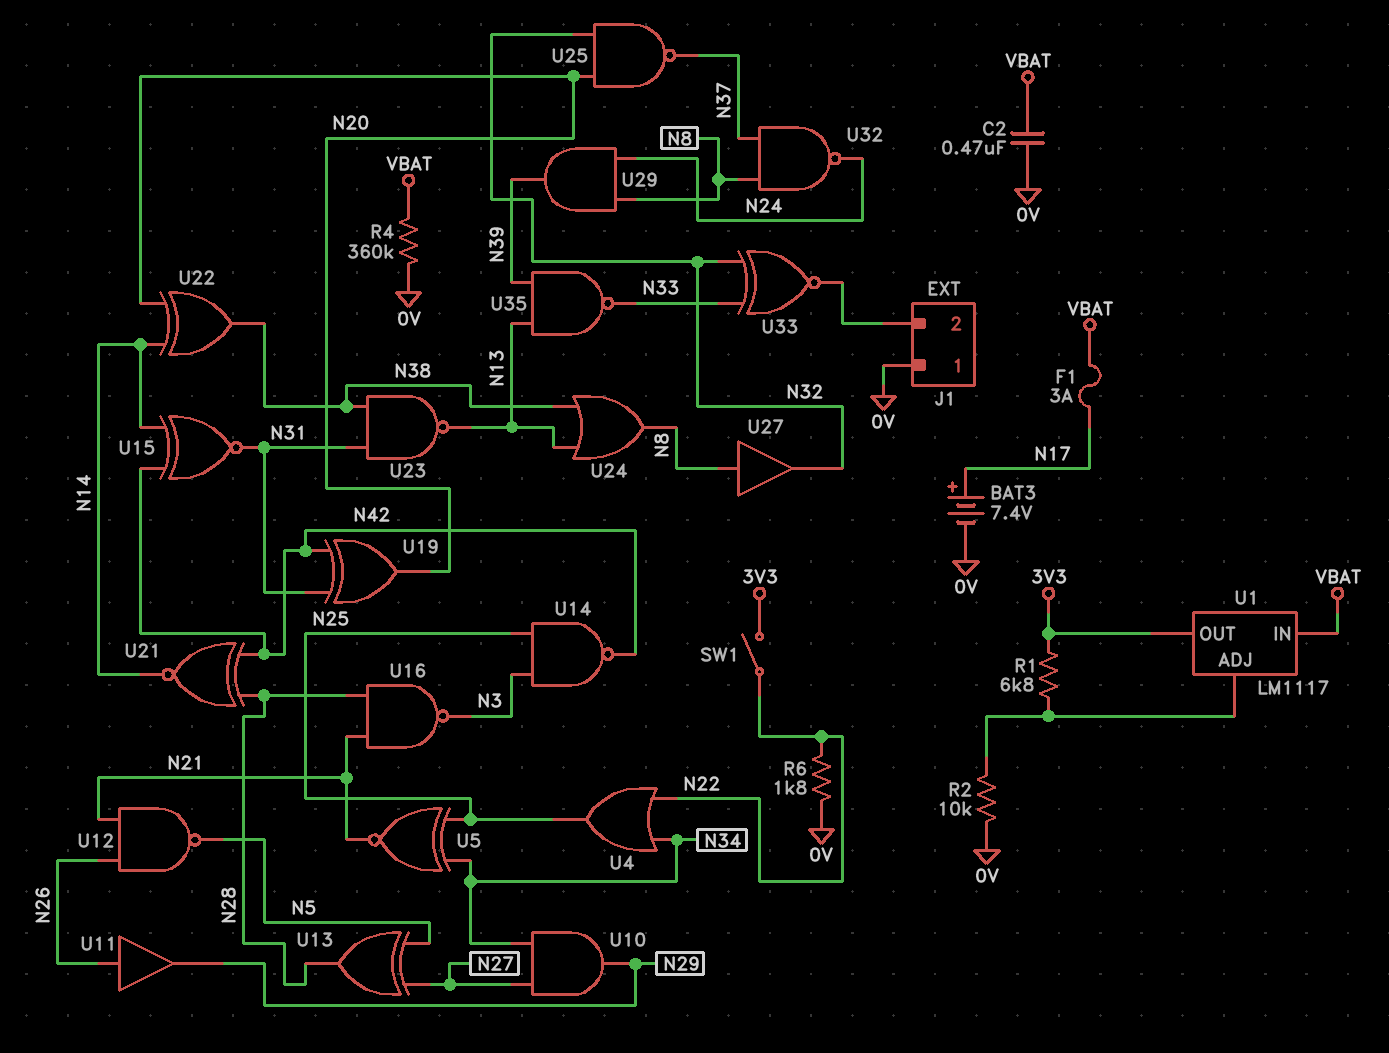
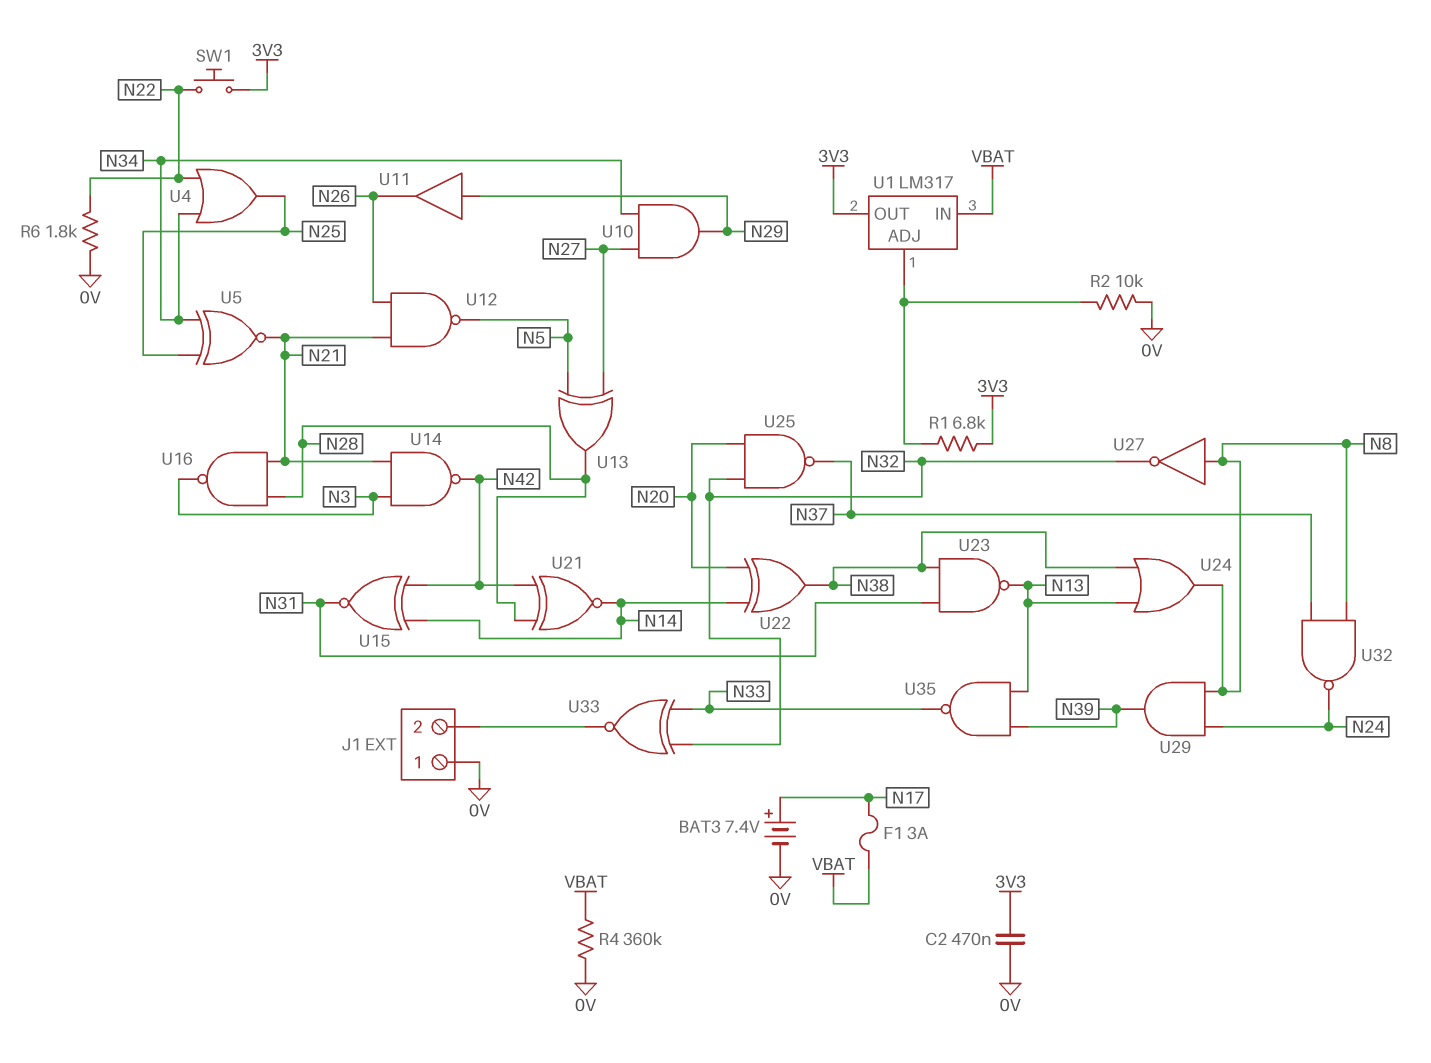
C2: 470nF (0V, VBAT) -> 470nF (0V, 3V3)
SW1: switch (3V3, N22) -> button (3V3, N22)
U1: LM1117 -> LM317
U11: buffer (in N26, out N29) -> buffer (in N29, out N26)
U14: NAND (in N3, in N25, out N42) -> NAND (in N3, in N21, out N42)
U19: XOR (in N31, in N42, out N20) -> none
U27: buffer (in N8, out N32) -> NOT (in N8, out N32)

